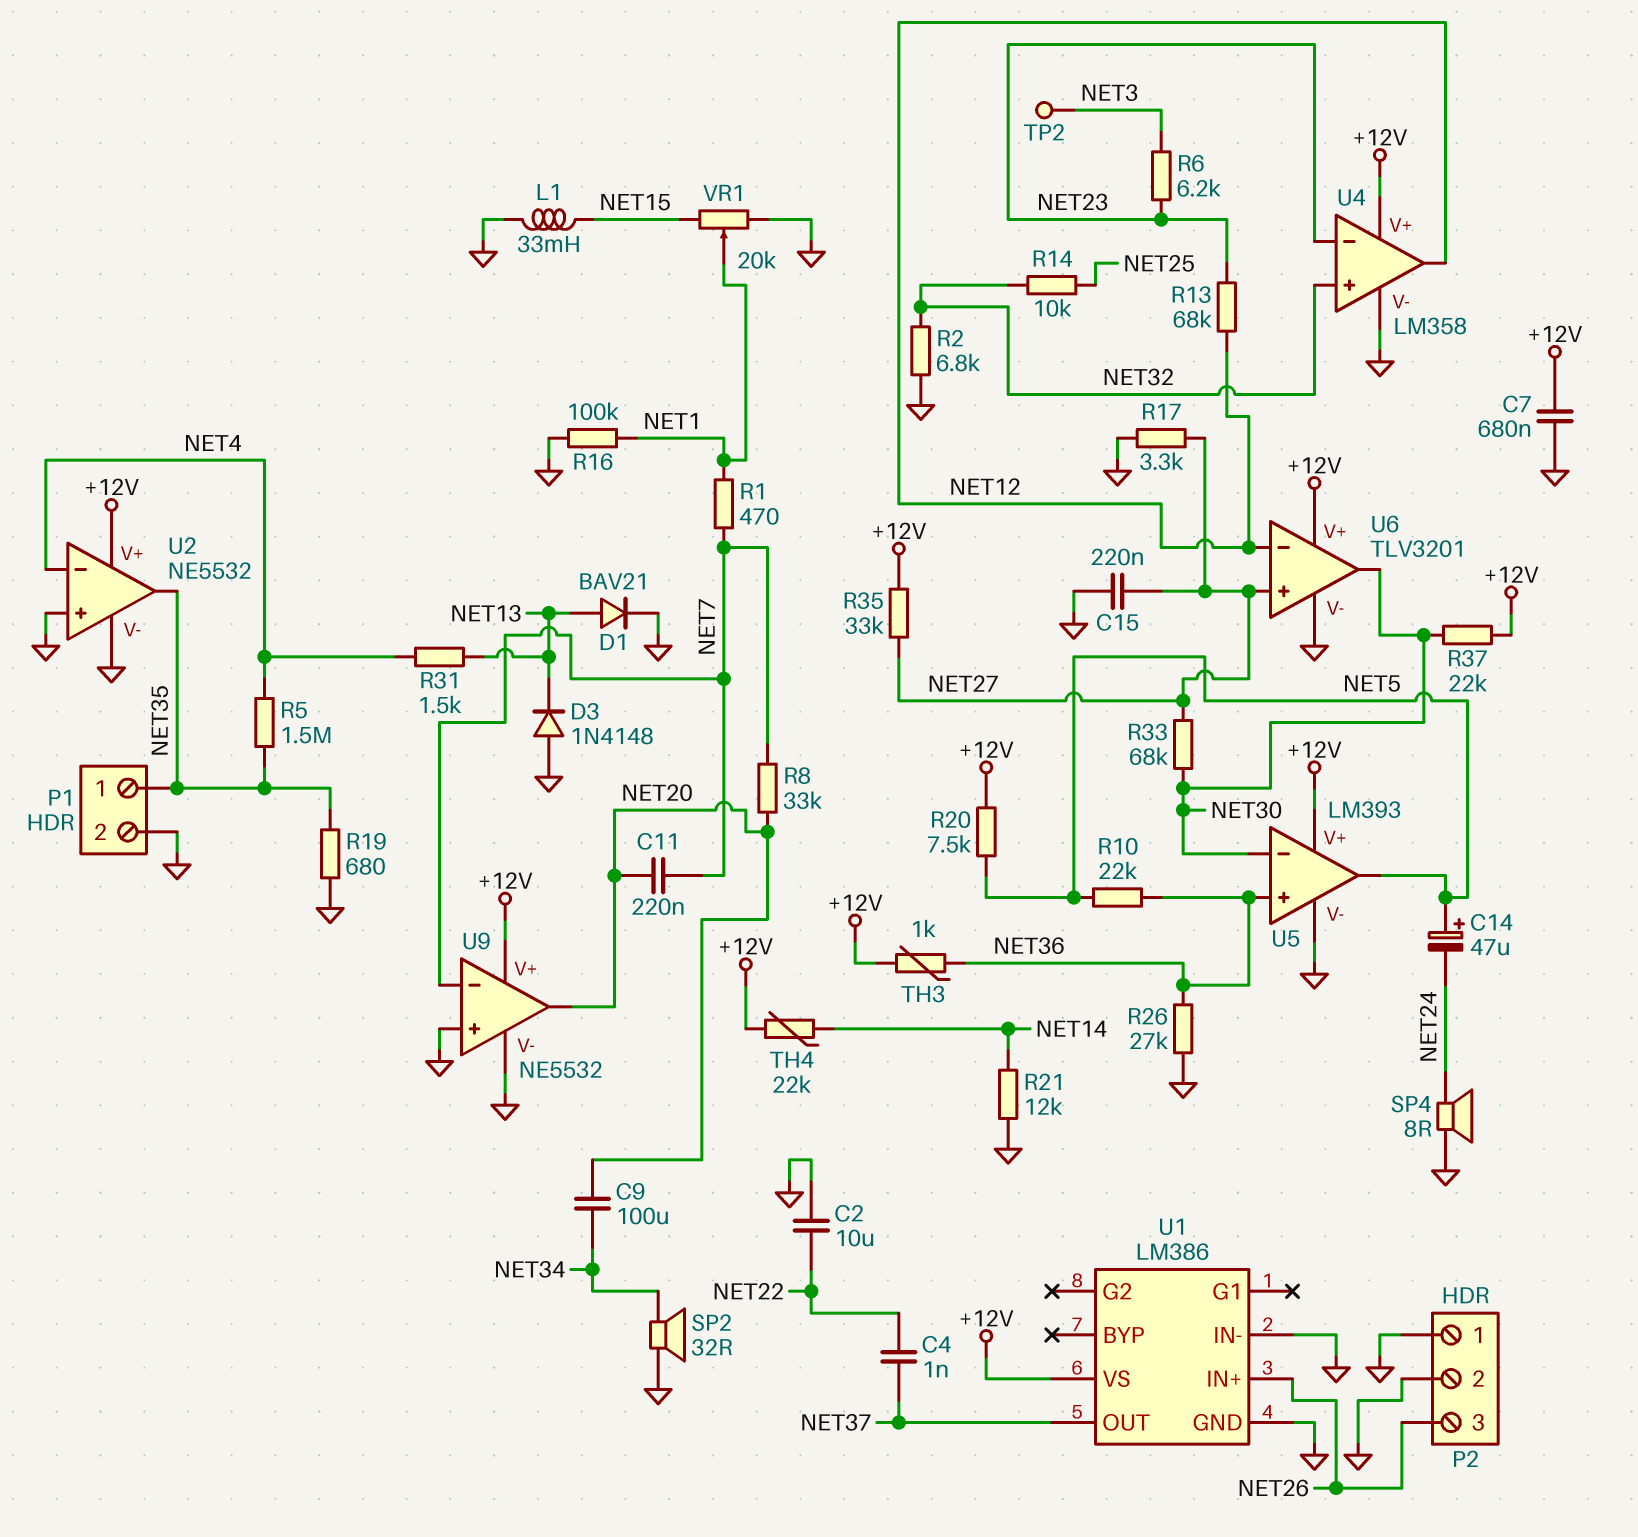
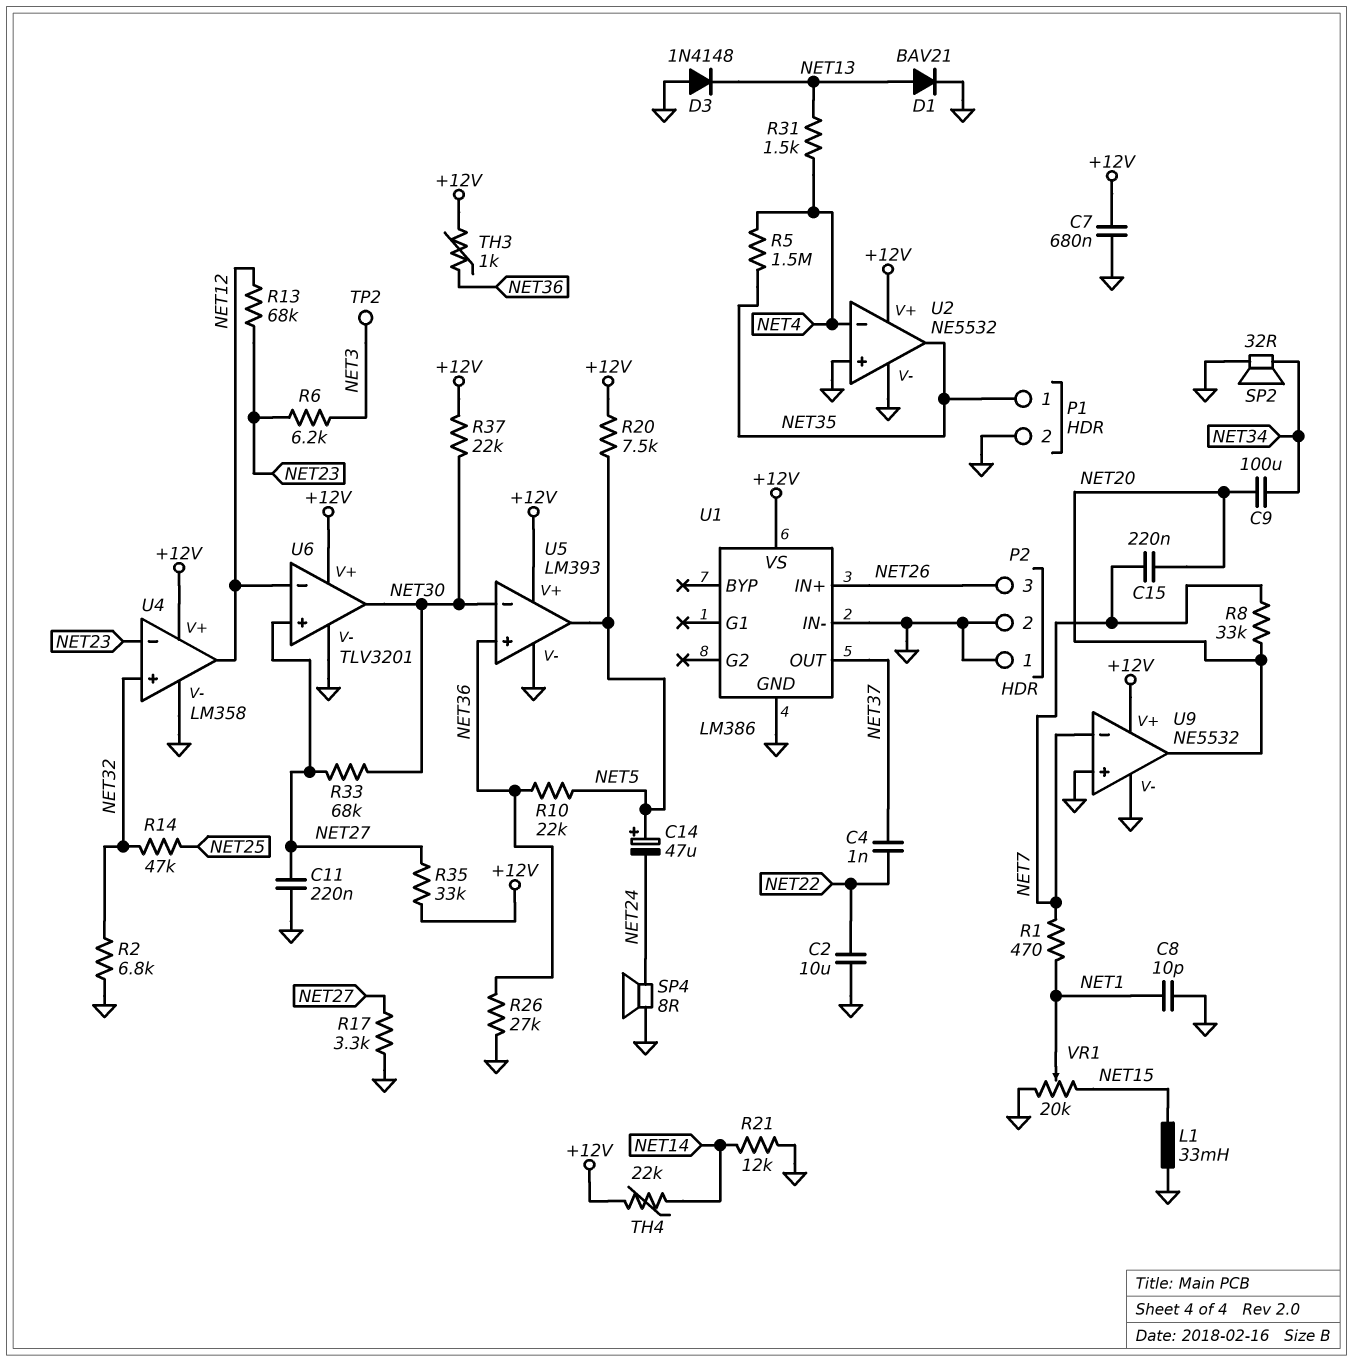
C8: none -> 10pF (GND, NET1)
C11: 220nF (NET7, NET20) -> 220nF (GND, NET27)
C15: 220nF (GND, NET27) -> 220nF (NET7, NET20)
R14: 10k (NET25, NET32) -> 47k (NET25, NET32)
R16: 100k (GND, NET1) -> none
R19: 680 (GND, NET35) -> none

